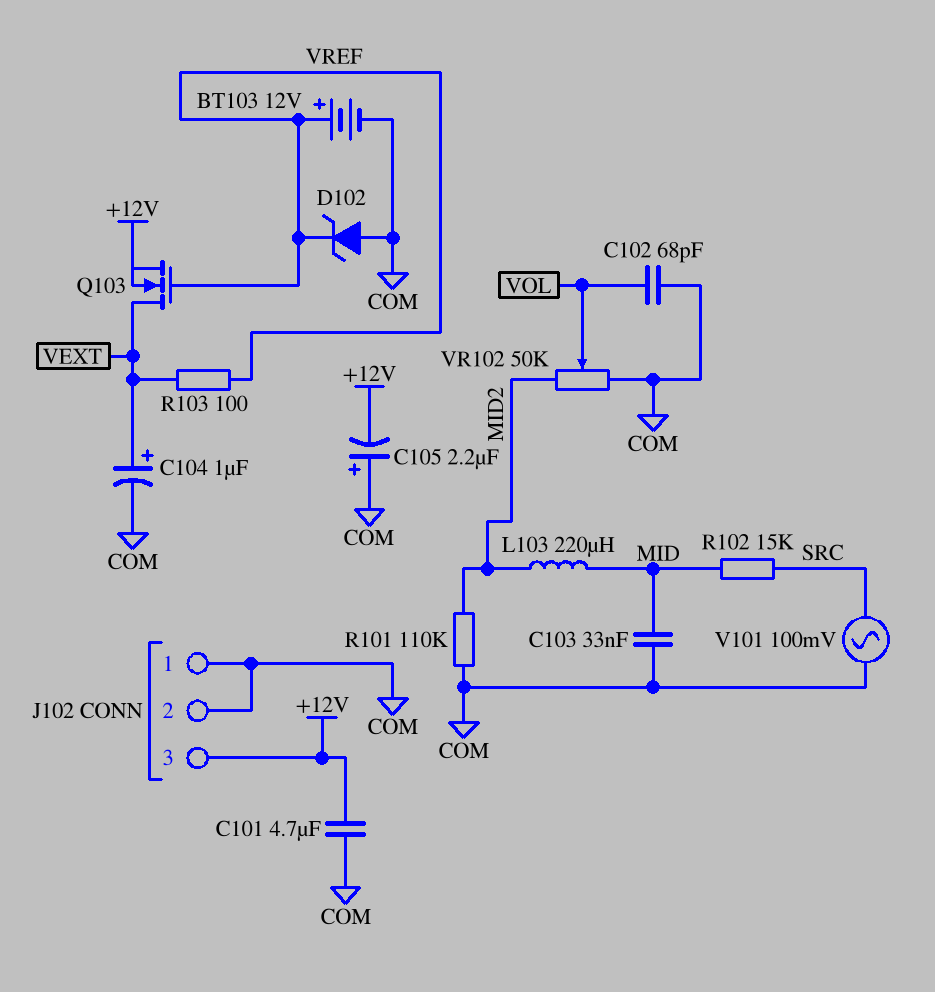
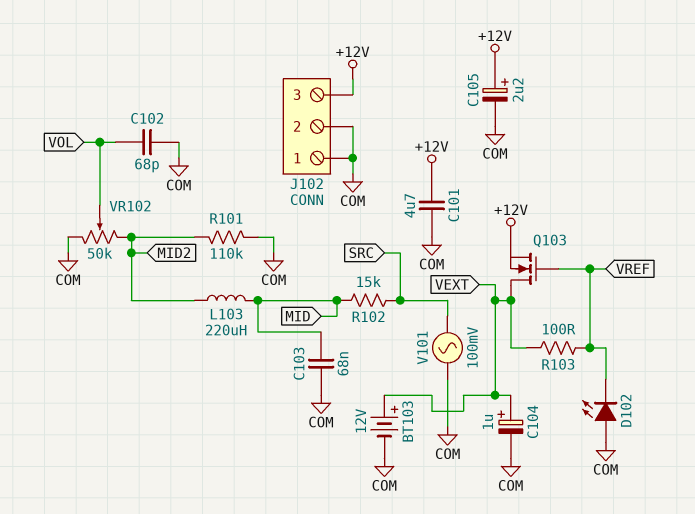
BT103: 12V (plus VREF, minus COM) -> 12V (plus VEXT, minus COM)
C103: 33nF (COM, MID) -> 68nF (COM, MID)
C105: 2.2uF (plus COM, minus +12V) -> 2.2uF (plus +12V, minus COM)
D102: zener (A COM, K VREF) -> LED (A COM, K VREF)

